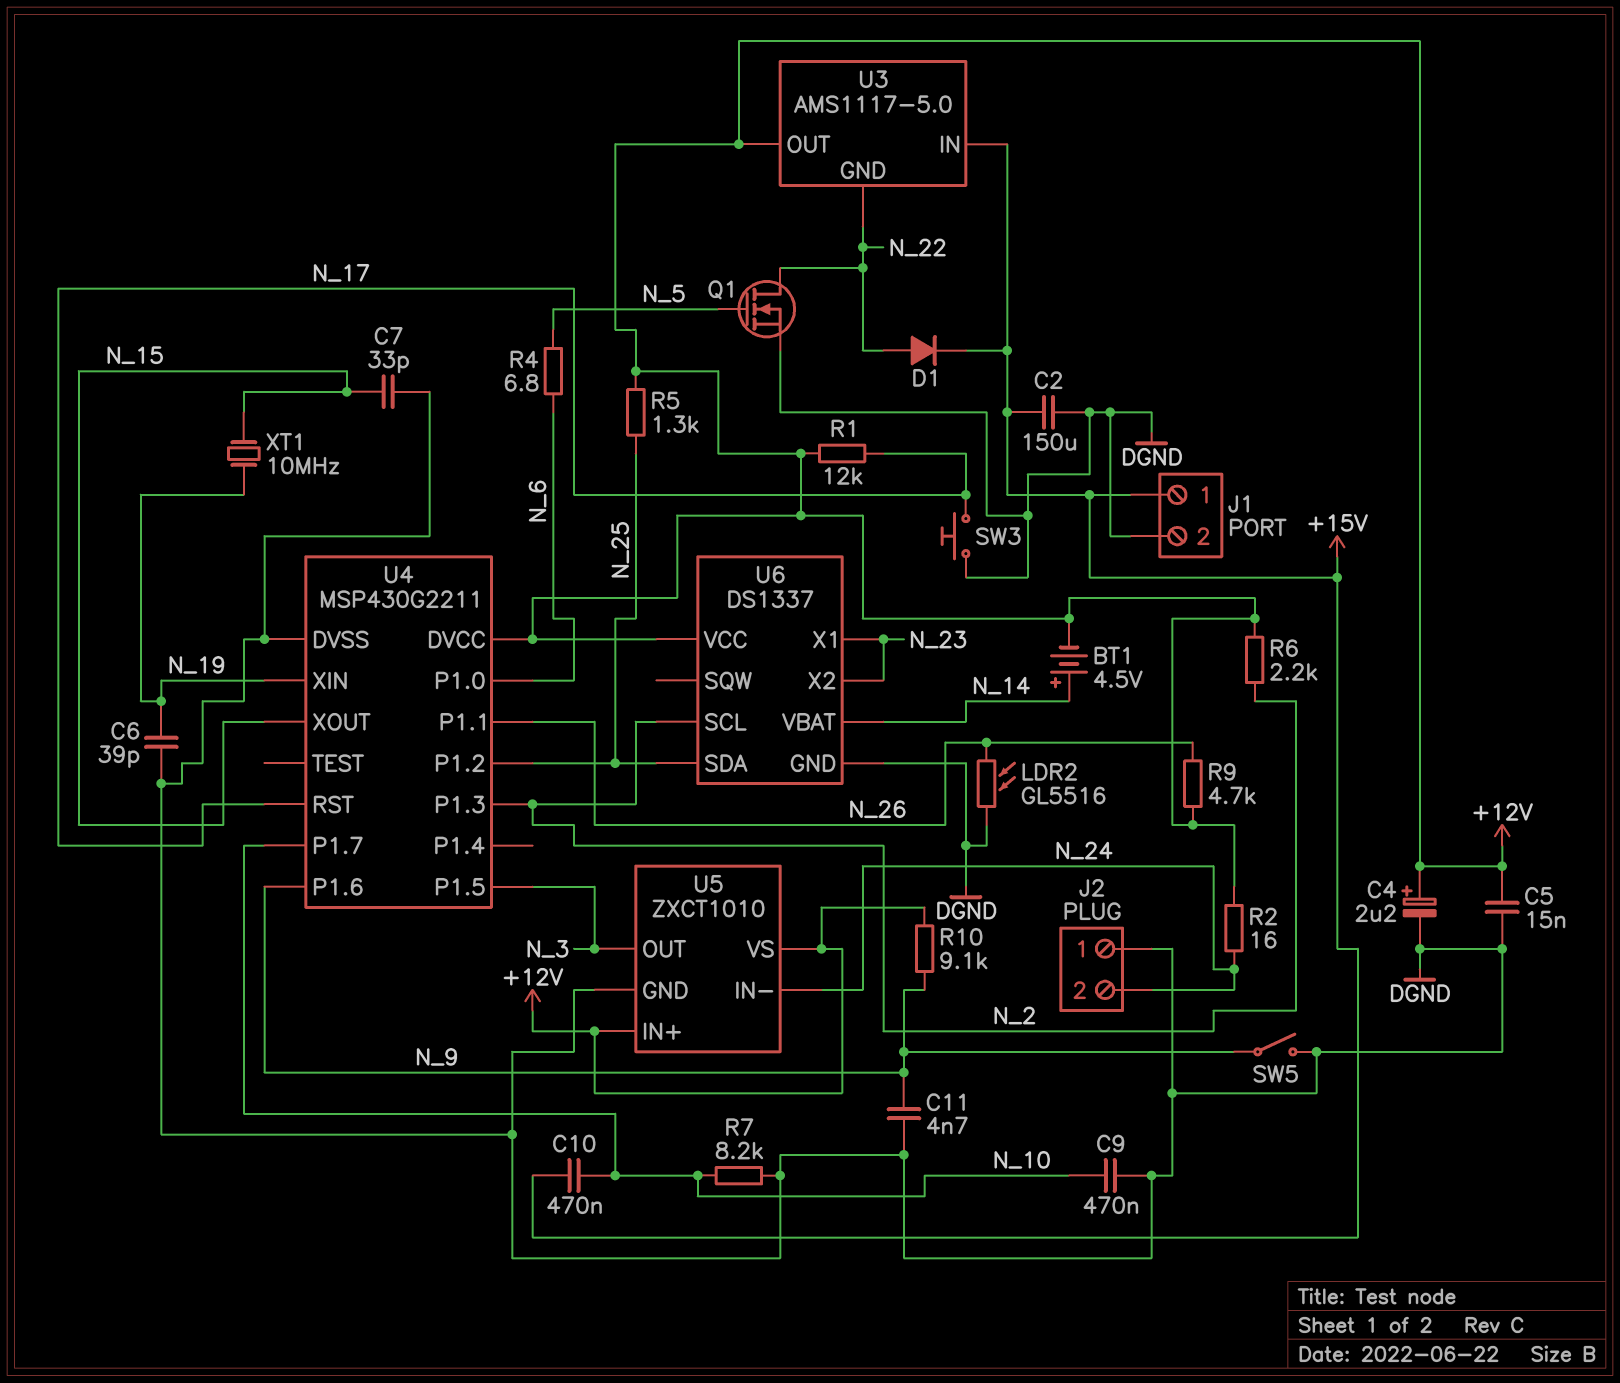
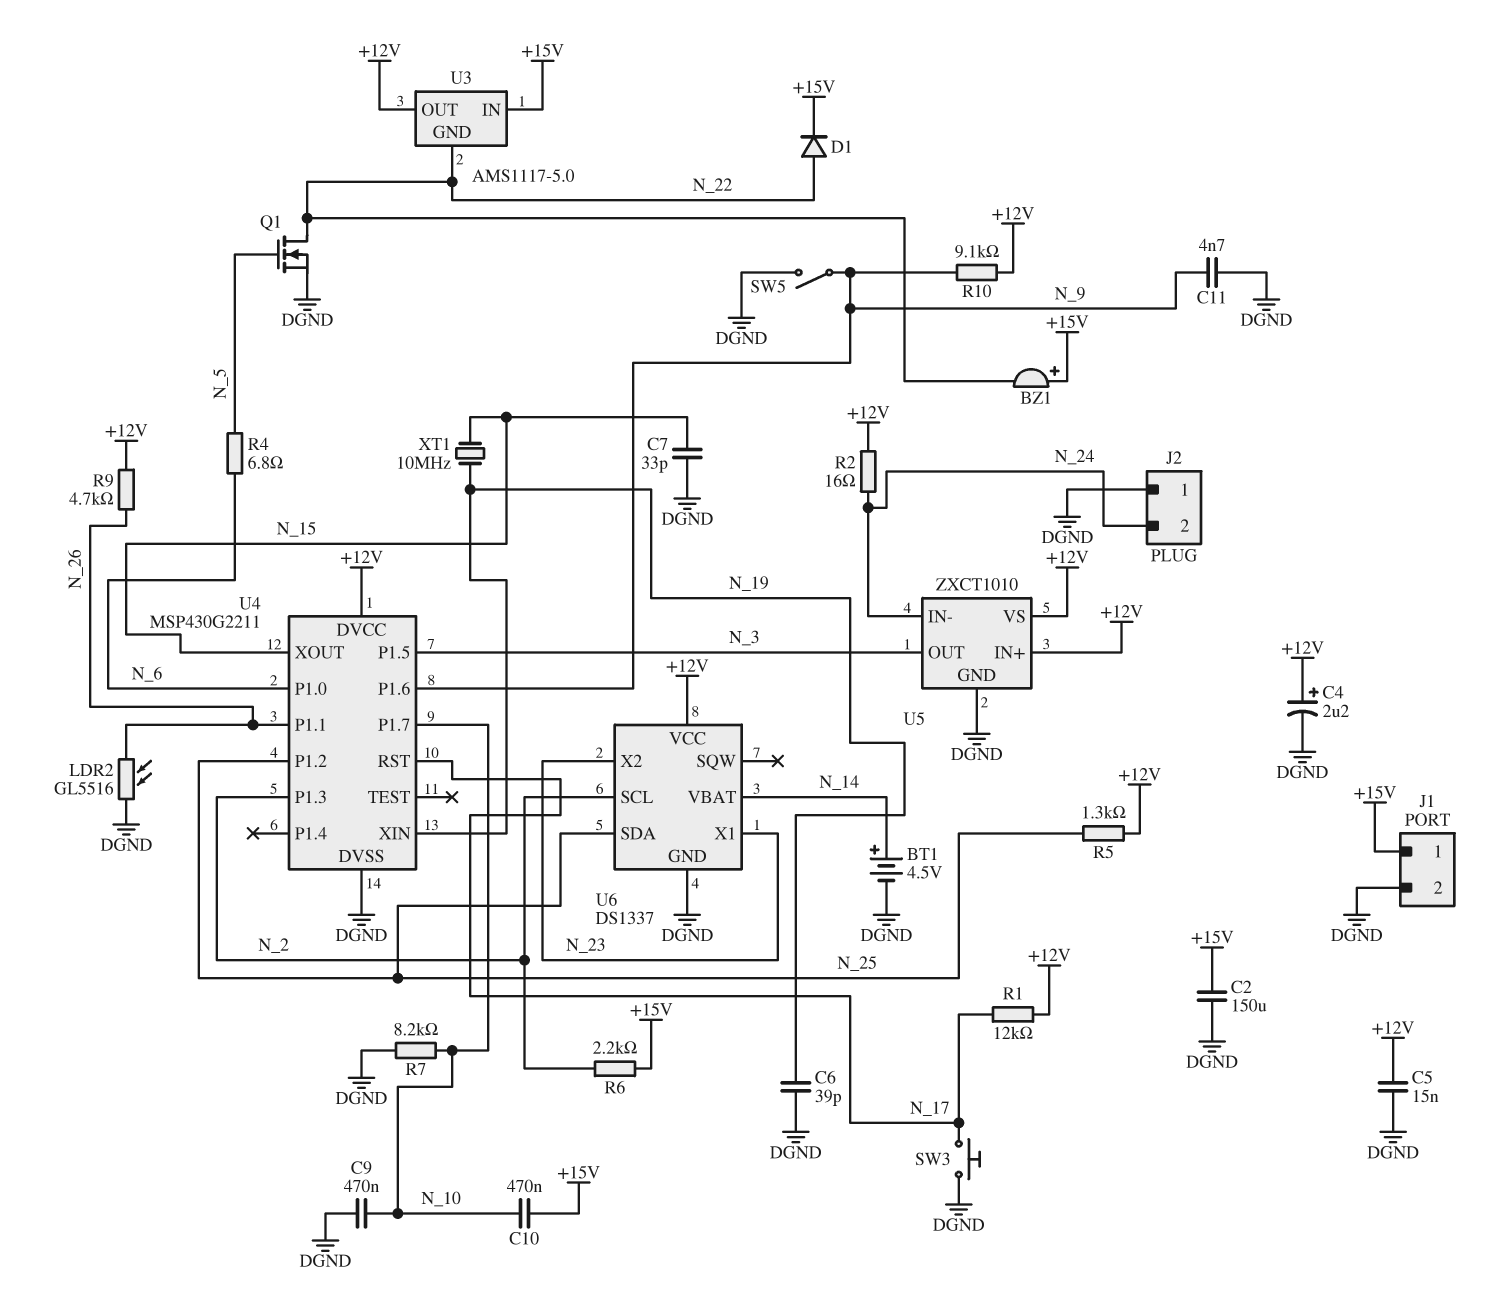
BT1: 4.5V (plus N_14, minus +12V) -> 4.5V (plus N_14, minus DGND)
BZ1: none -> buzzer (plus +15V, minus N_22)
R6: 2.2k (+12V, N_2) -> 2.2k (+15V, N_2)

